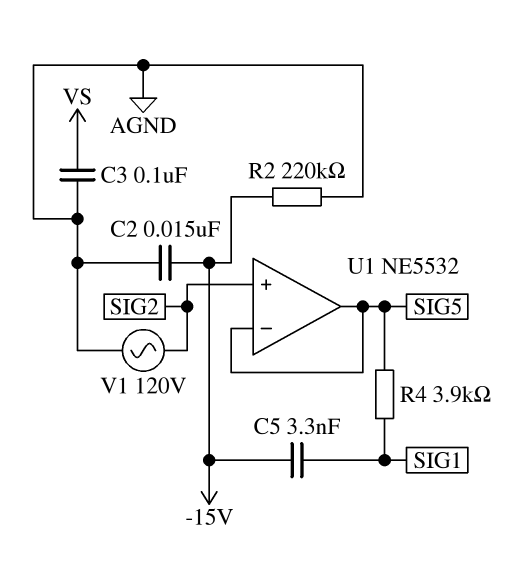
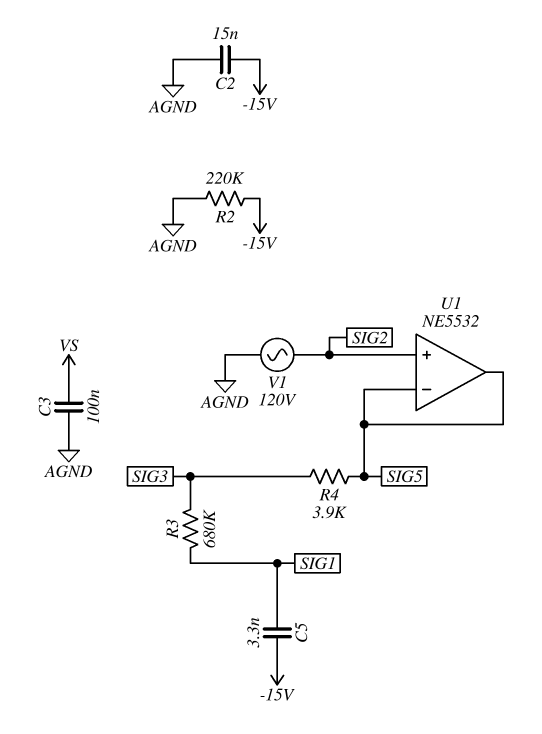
R3: none -> 680k (SIG1, SIG3)
R4: 3.9k (SIG1, SIG5) -> 3.9k (SIG3, SIG5)

